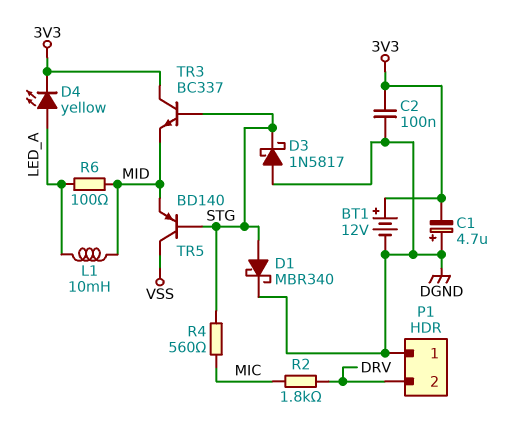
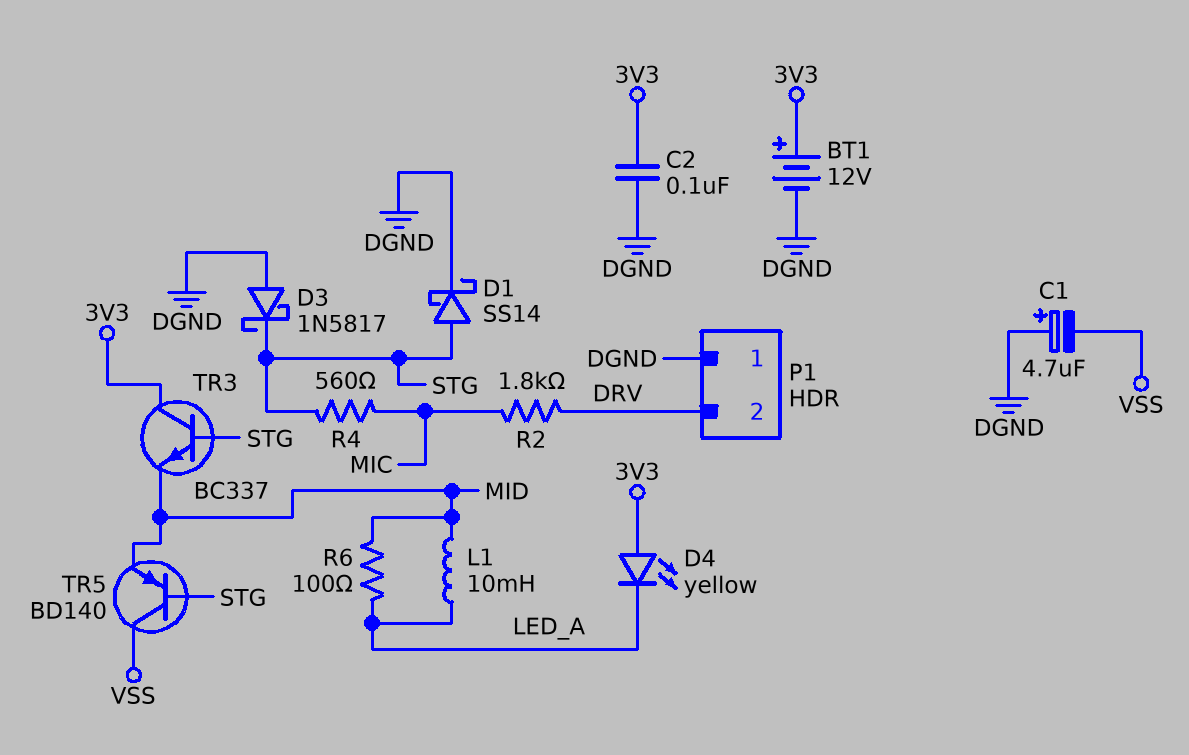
C1: 4.7uF (plus DGND, minus 3V3) -> 4.7uF (plus DGND, minus VSS)
D1: schottky MBR340 (A STG, K DGND) -> schottky SS14 (A STG, K DGND)
D4: LED yellow (A LED_A, K 3V3) -> LED yellow (A 3V3, K LED_A)

